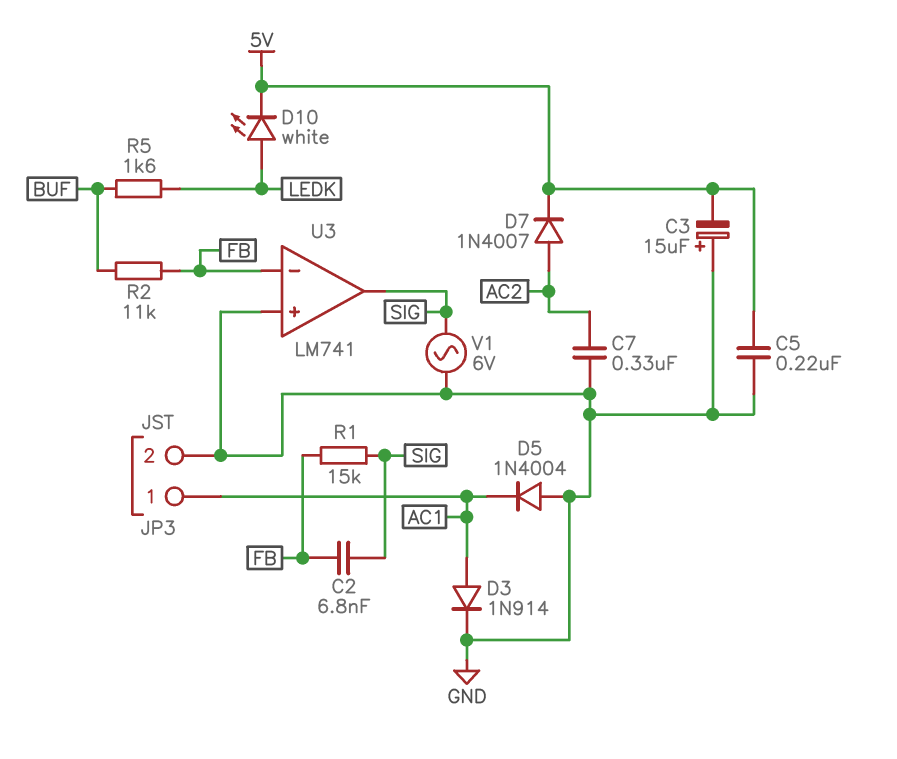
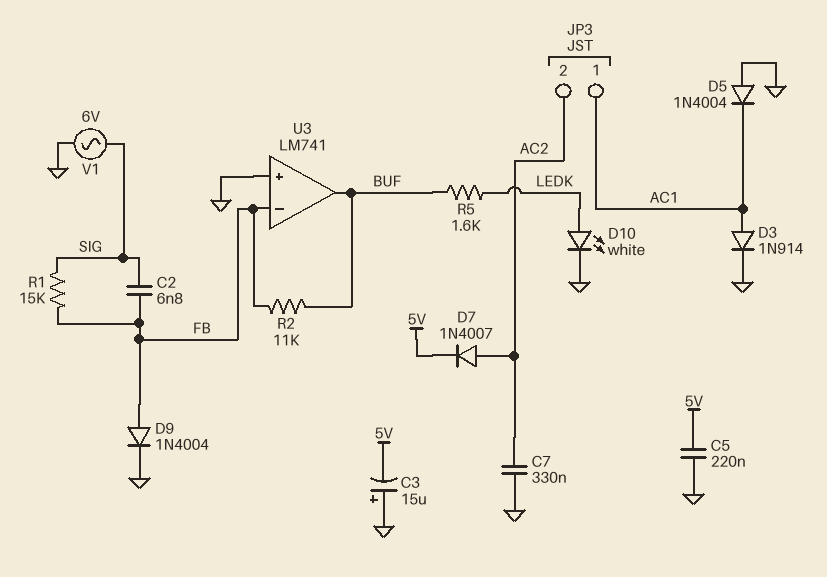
D9: none -> diode 1N4004 (A FB, K GND)
D10: LED white (A LEDK, K 5V) -> LED white (A LEDK, K GND)
JP3 pin 2: GND -> AC2
U3 pin out: SIG -> BUF

